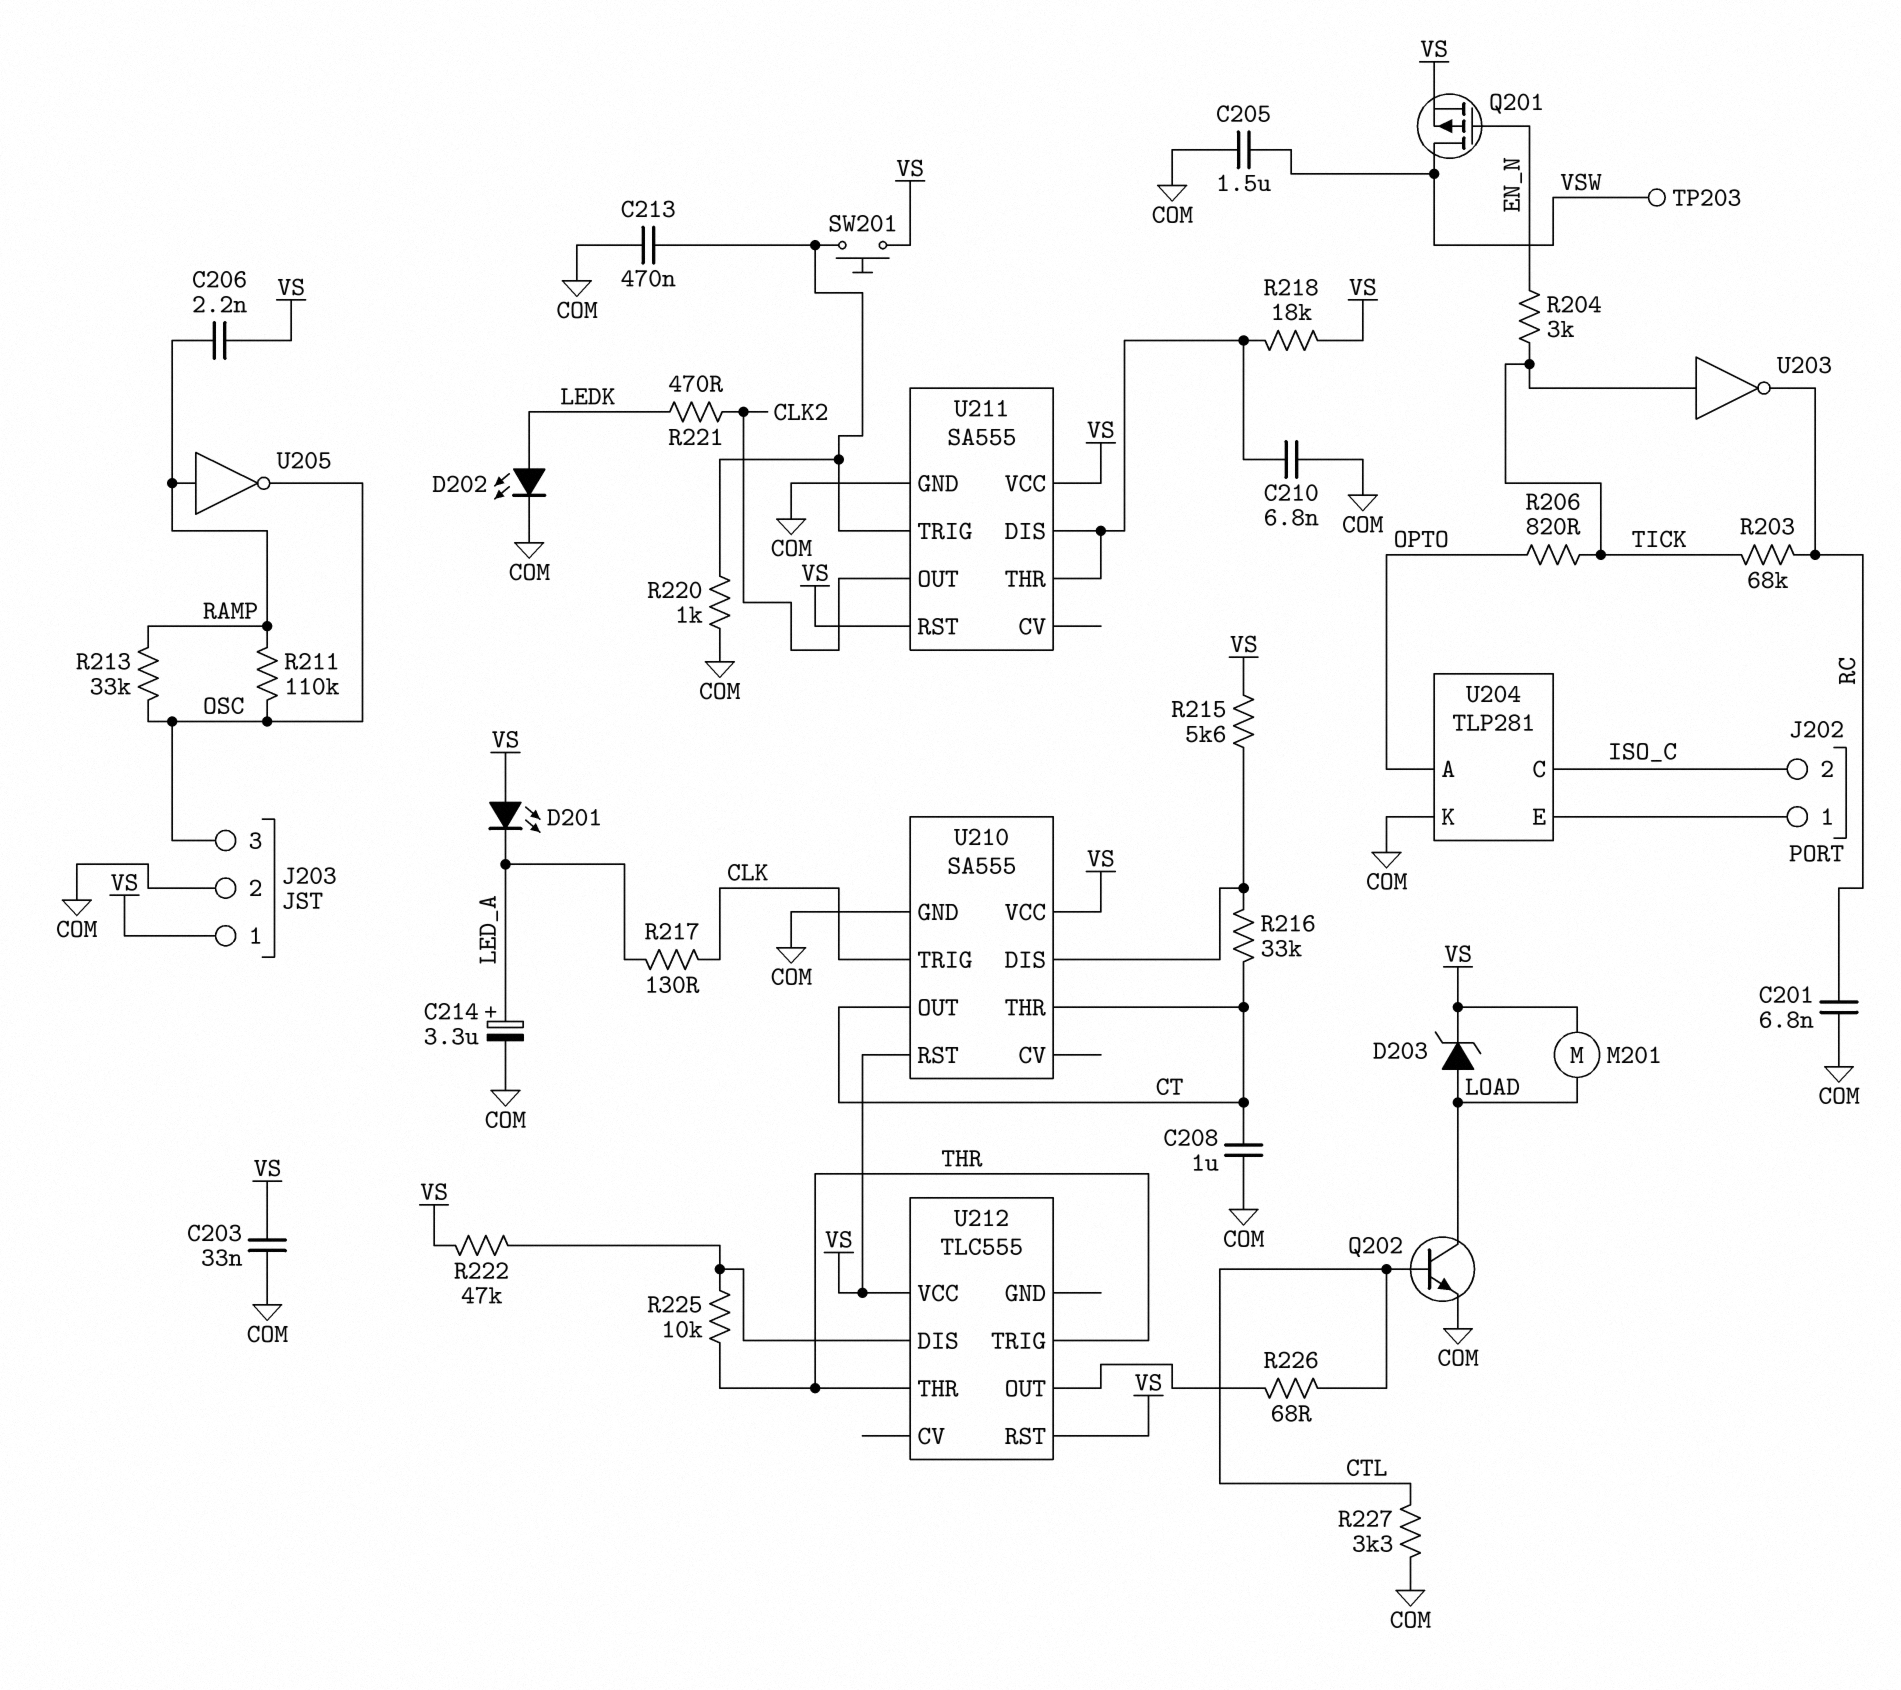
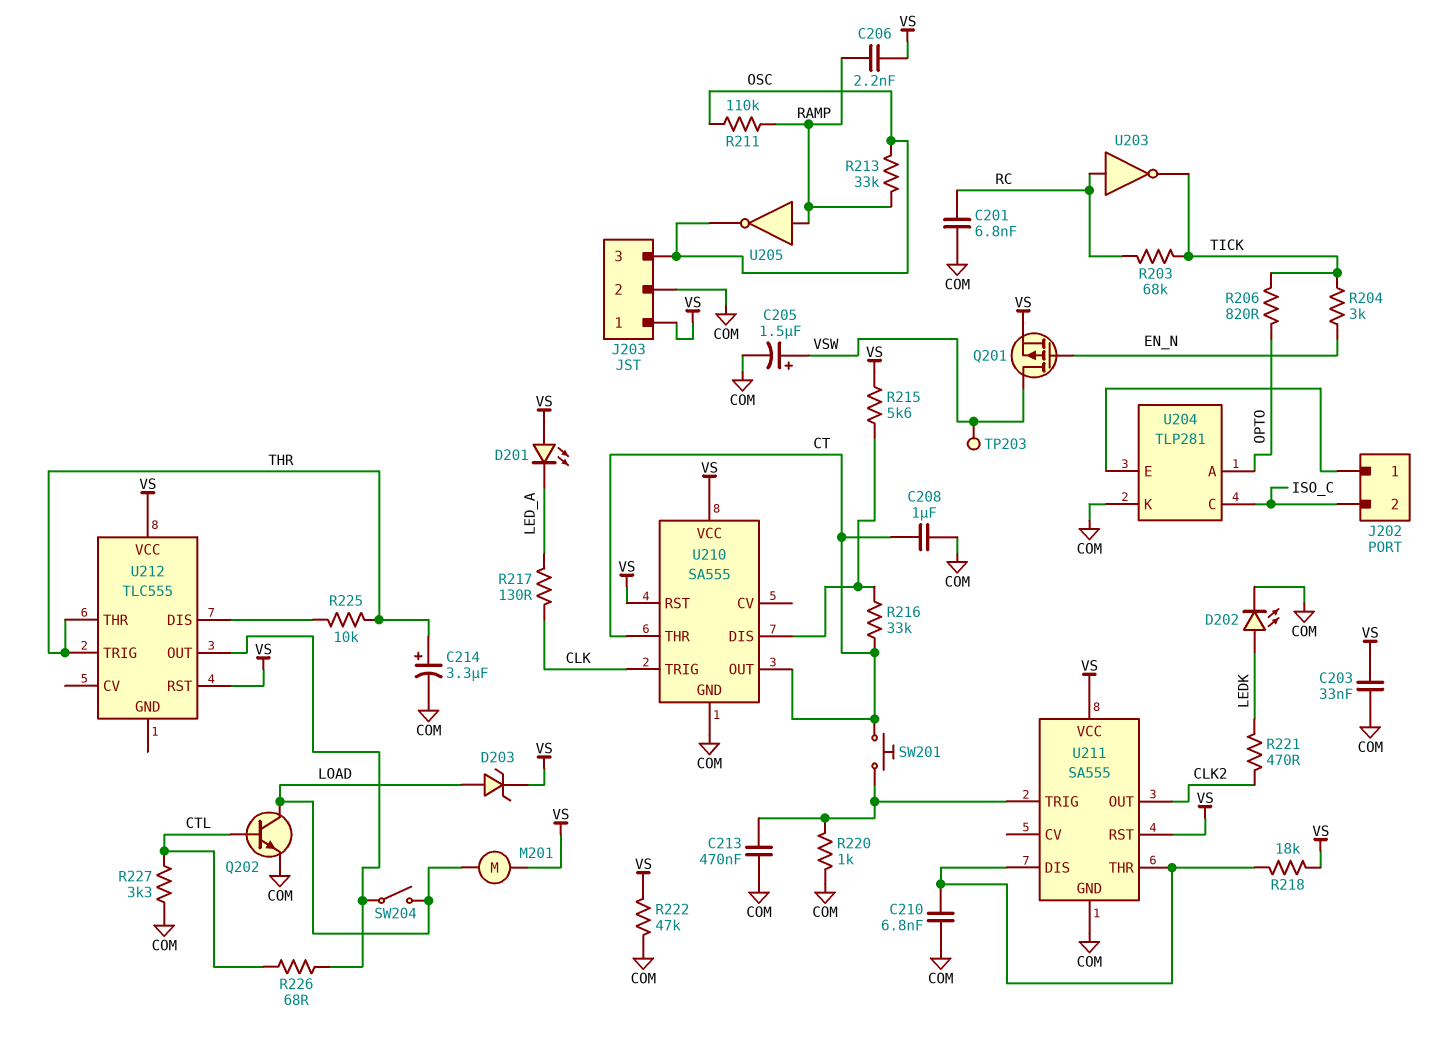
C205: 1.5uF (COM, VSW) -> 1.5uF (plus VSW, minus COM)
C214: 3.3uF (plus LED_A, minus COM) -> 3.3uF (plus THR, minus COM)
R222: 47k (U212/DIS, VS) -> 47k (COM, VS)
SW201: button (U211/TRIG, VS) -> button (CT, U211/TRIG)
SW204: none -> switch (LOAD, U212/OUT)
U203: NOT (in TICK, out RC) -> NOT (in RC, out TICK)

